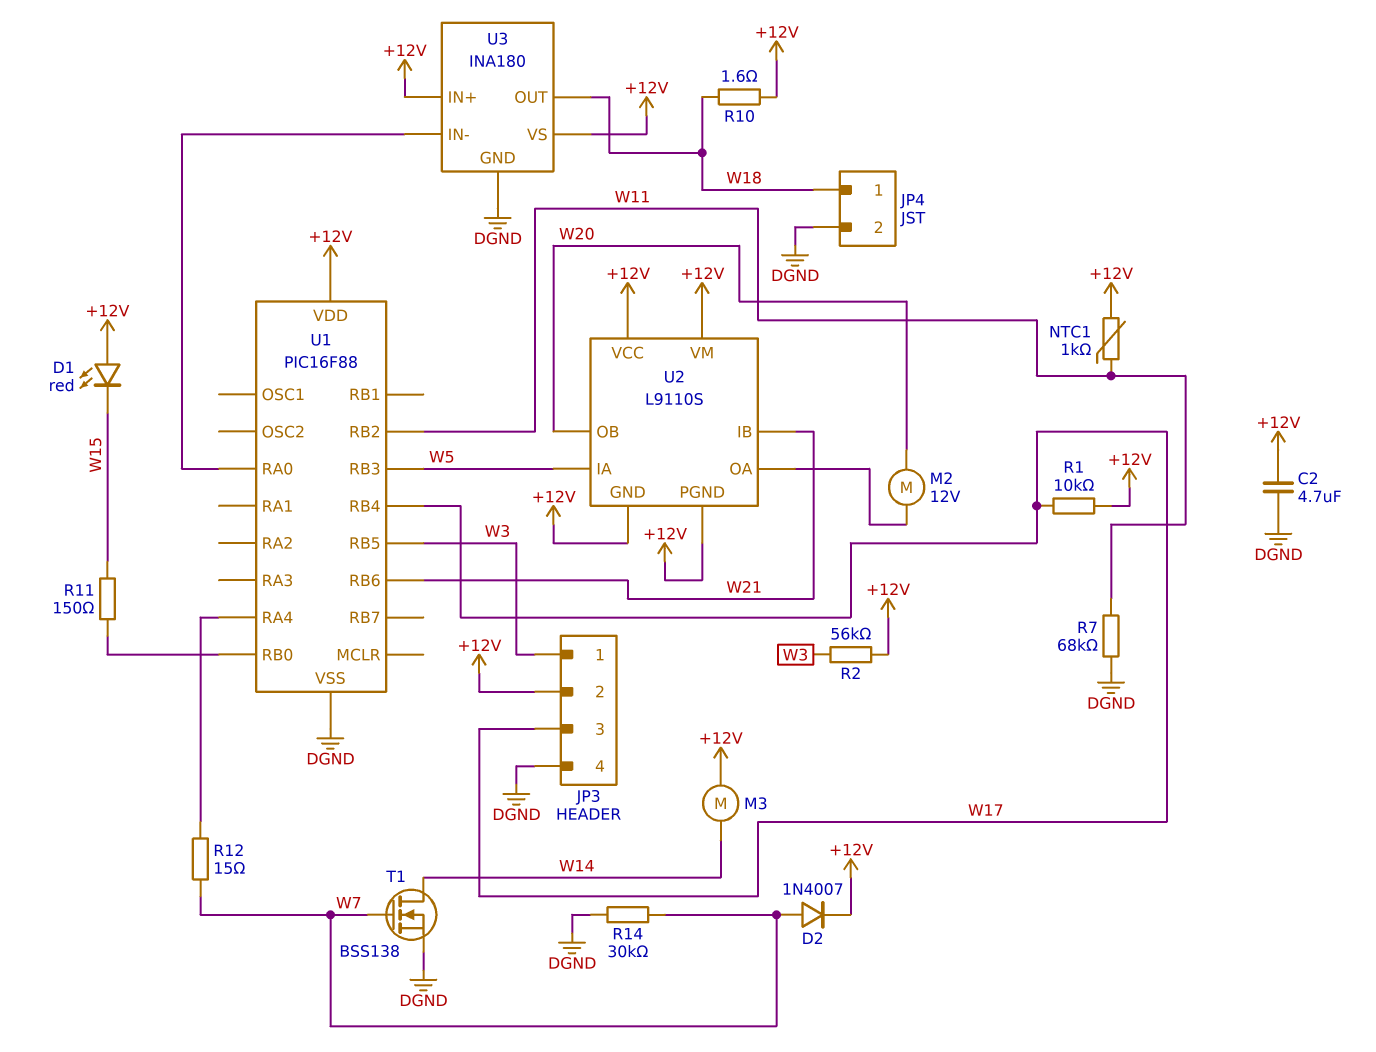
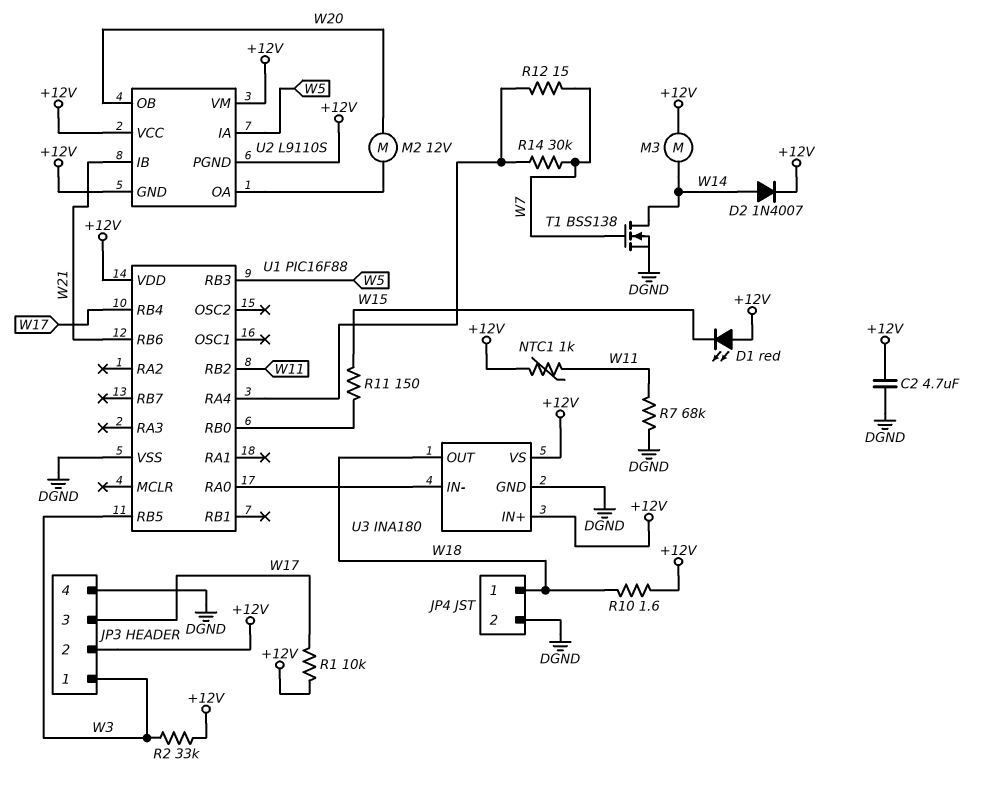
D2: diode 1N4007 (A W7, K +12V) -> diode 1N4007 (A W14, K +12V)
R2: 56k (+12V, W3) -> 33k (+12V, W3)
R14: 30k (DGND, W7) -> 30k (U1/RA4, W7)

